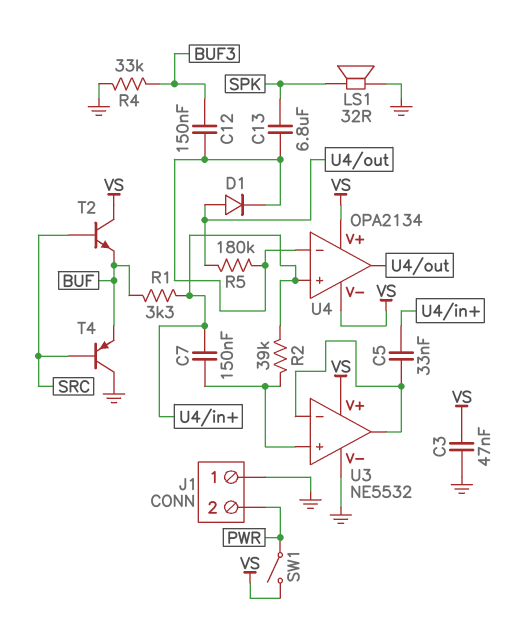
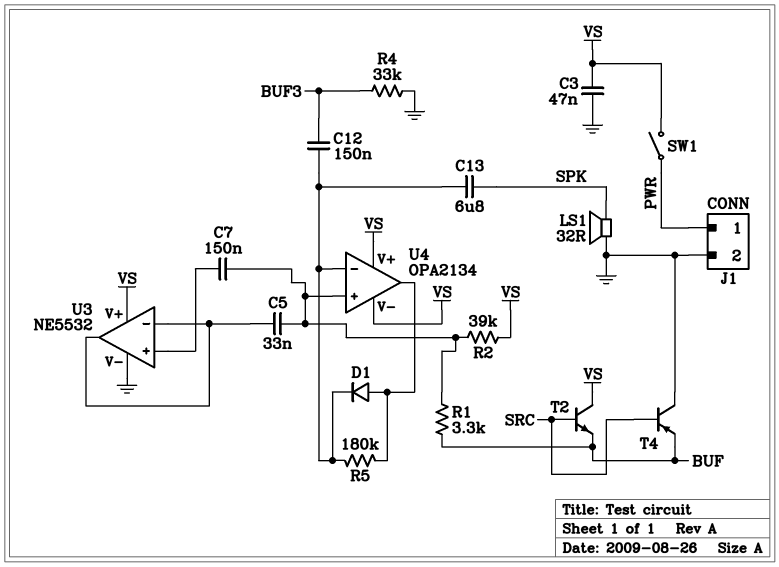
J1 pin 1: GND -> PWR
J1 pin 2: PWR -> GND
R2: 39k (U3/in+, U4/in+) -> 39k (U4/in+, VS)

